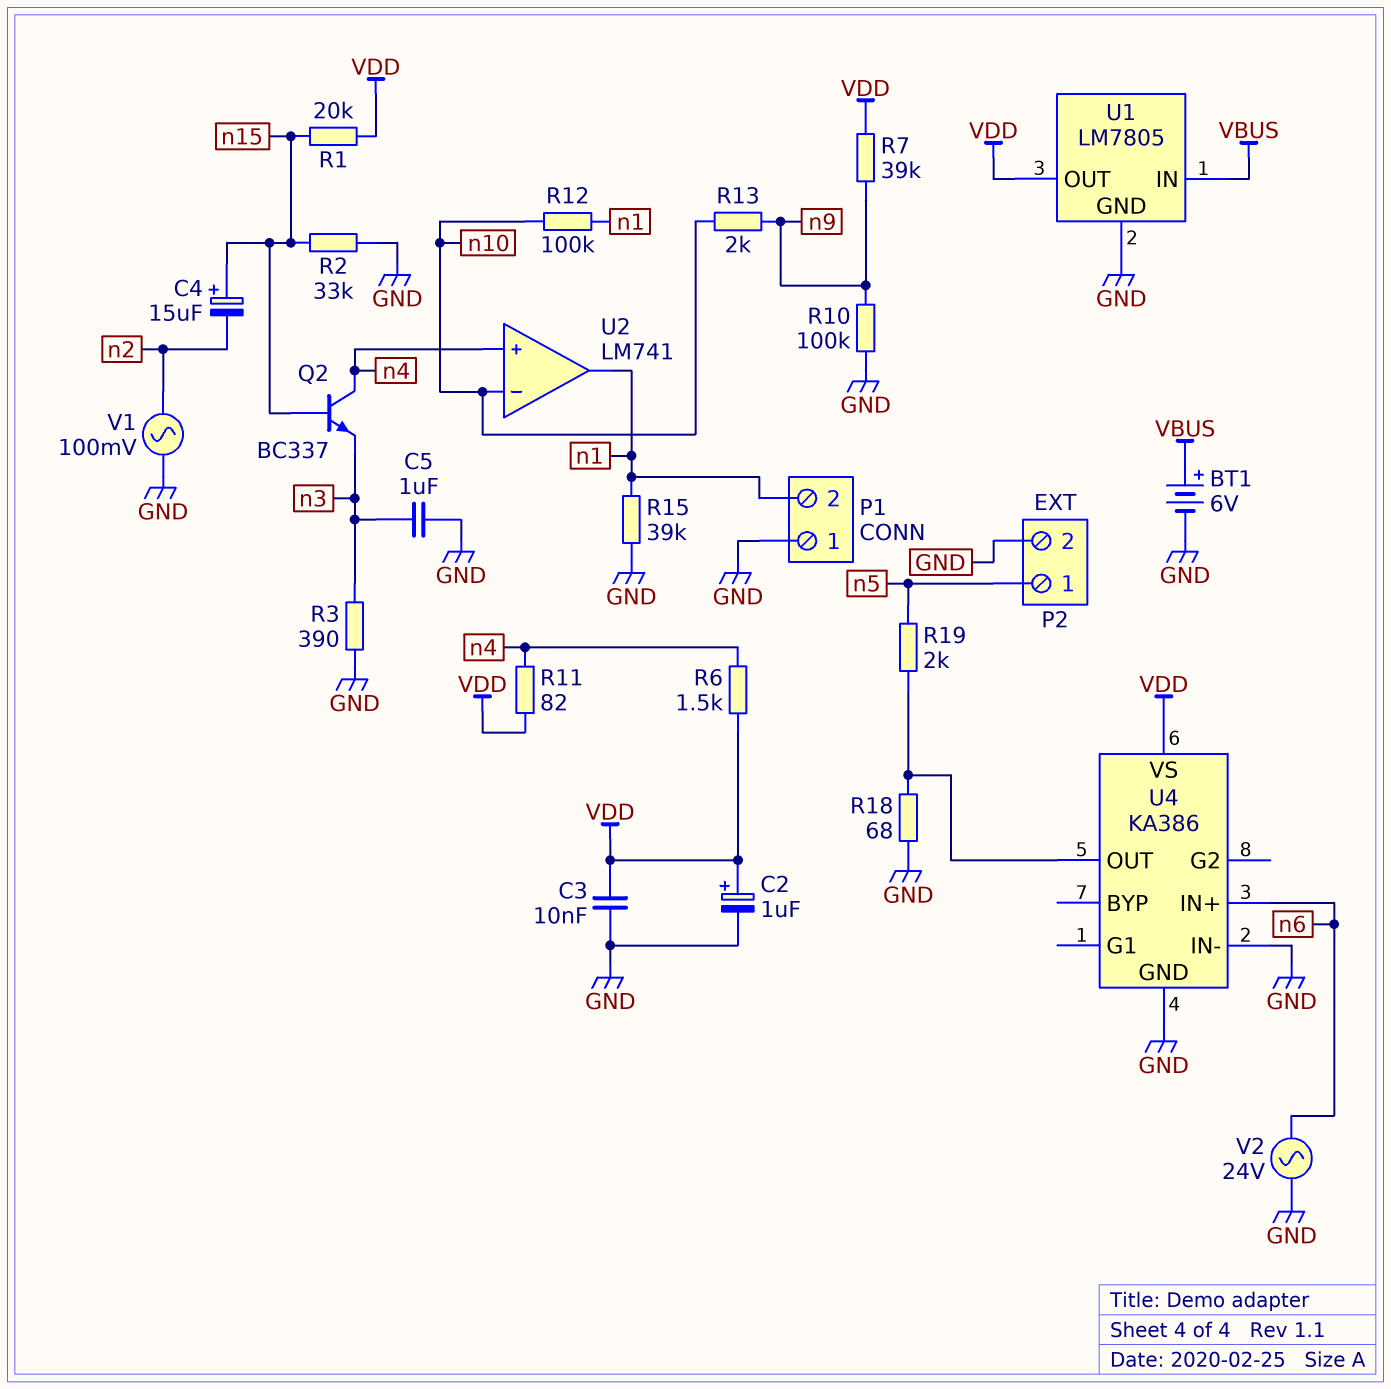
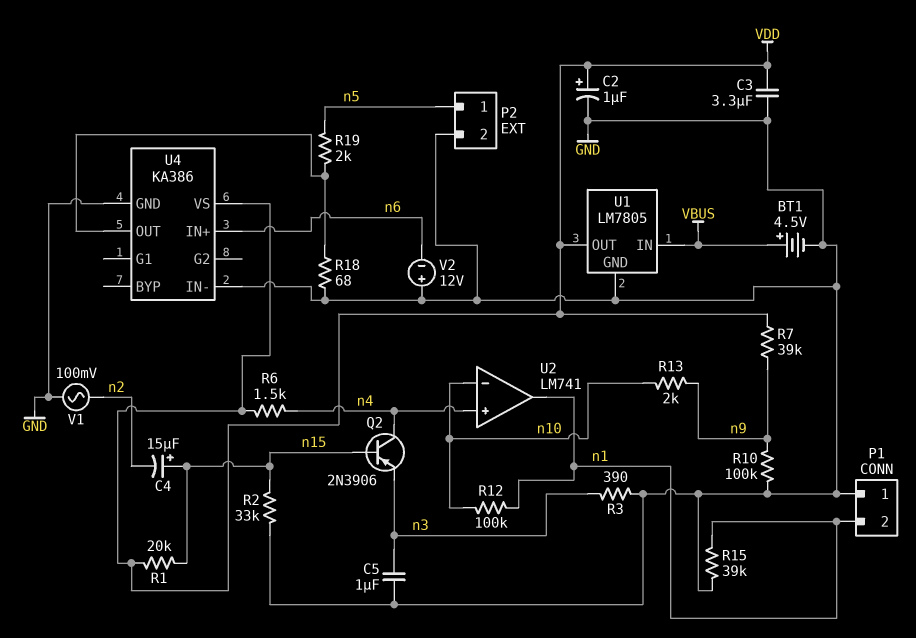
BT1: 6V (plus VBUS, minus GND) -> 4.5V (plus VBUS, minus GND)
C3: 10nF (GND, VDD) -> 3.3uF (GND, VDD)
Q2: NPN BC337 (B n15, C n4, E n3) -> PNP 2N3906 (B n15, C n4, E n3)
R11: 82 (VDD, n4) -> none
V2: AC 24V (GND, n6) -> 12V (plus GND, minus n6)

